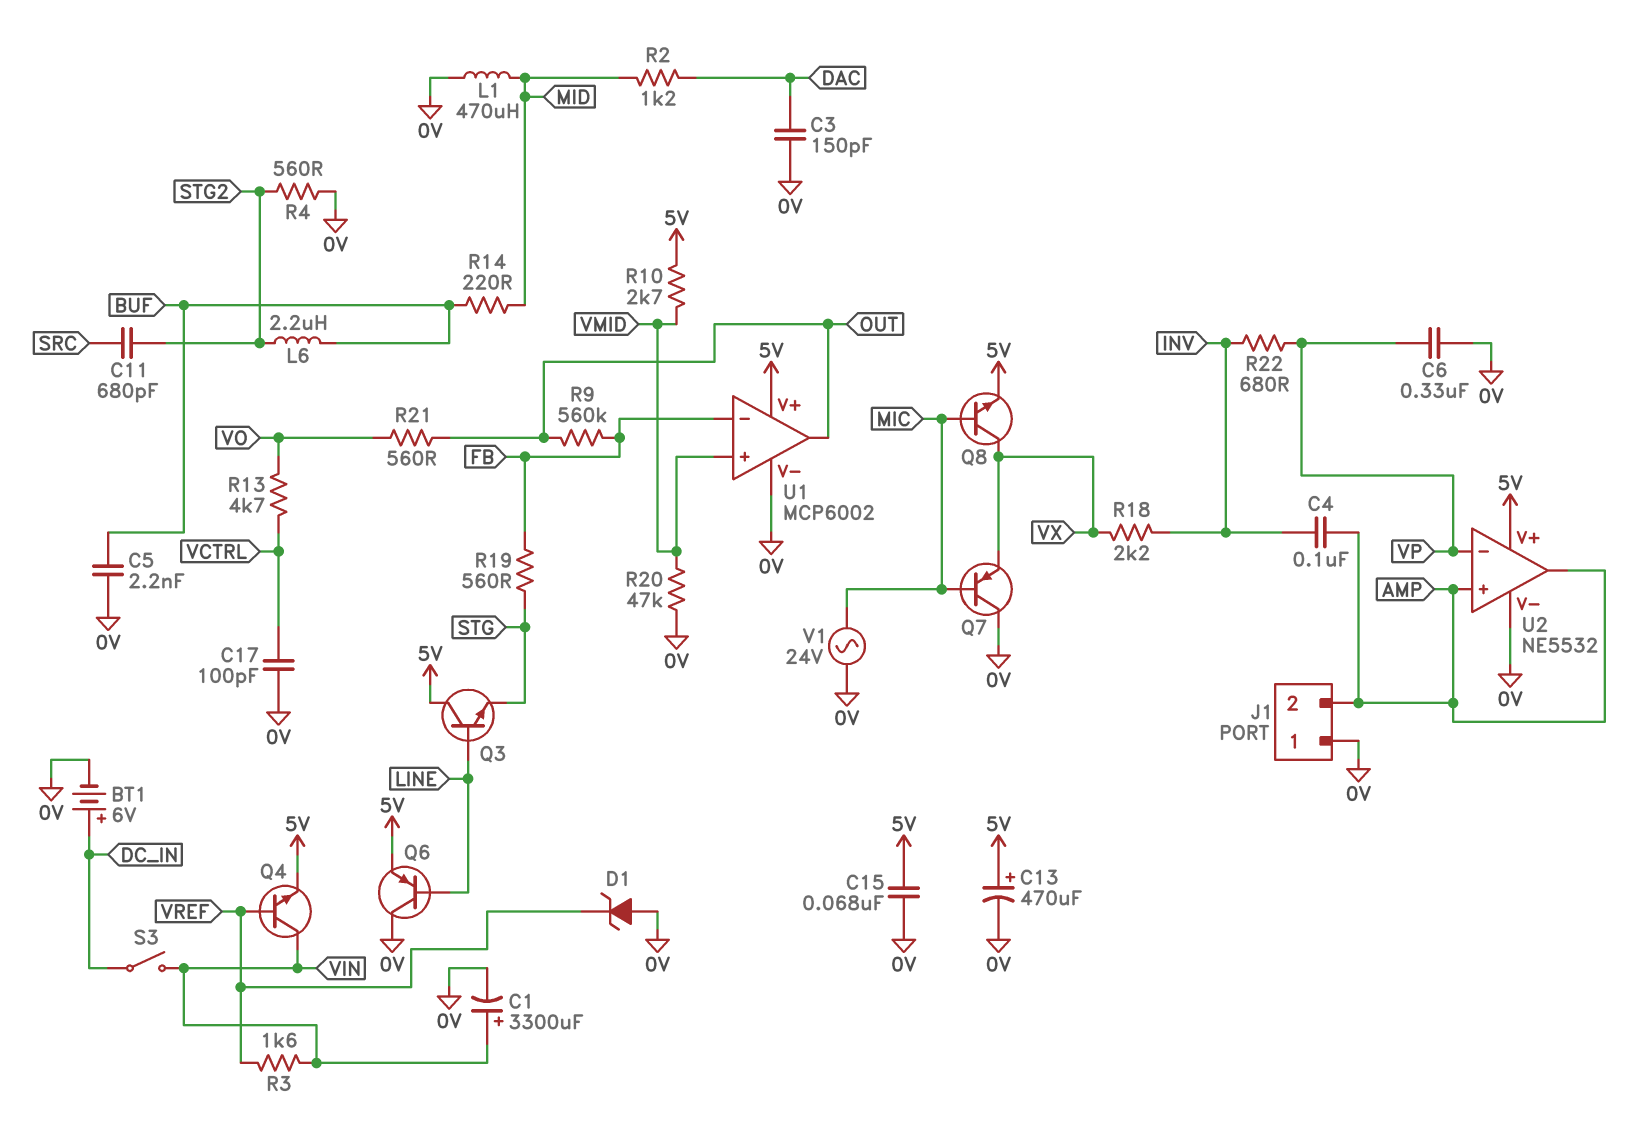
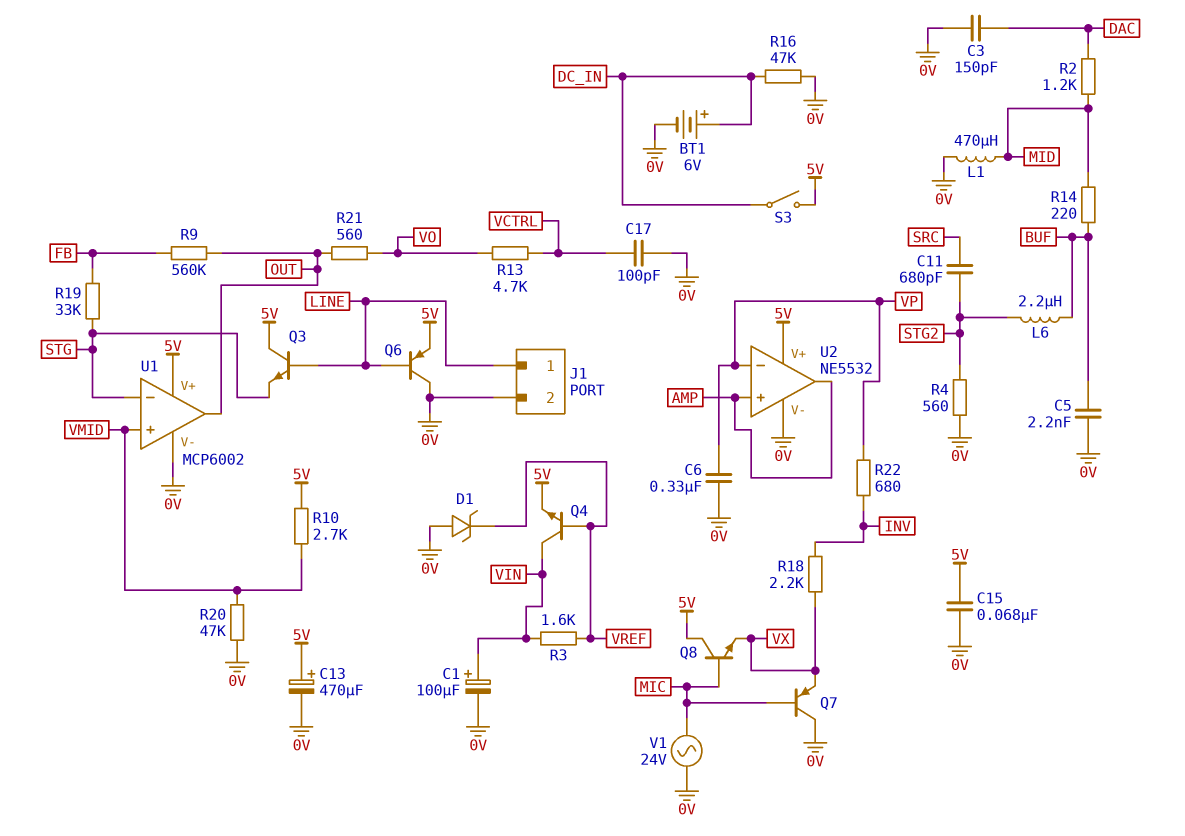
C1: 3300uF (plus VIN, minus 0V) -> 100uF (plus VIN, minus 0V)
C4: 100nF (AMP, INV) -> none
J1 pin 1: 0V -> LINE
J1 pin 2: AMP -> 0V
Q8: NPN (B MIC, C VX, E 5V) -> NPN (B MIC, C 5V, E VX)
R16: none -> 47k (0V, DC_IN)
R19: 560 (FB, STG) -> 33k (FB, STG)
S3: switch (DC_IN, VIN) -> switch (5V, DC_IN)
U1 pin in-: FB -> STG

